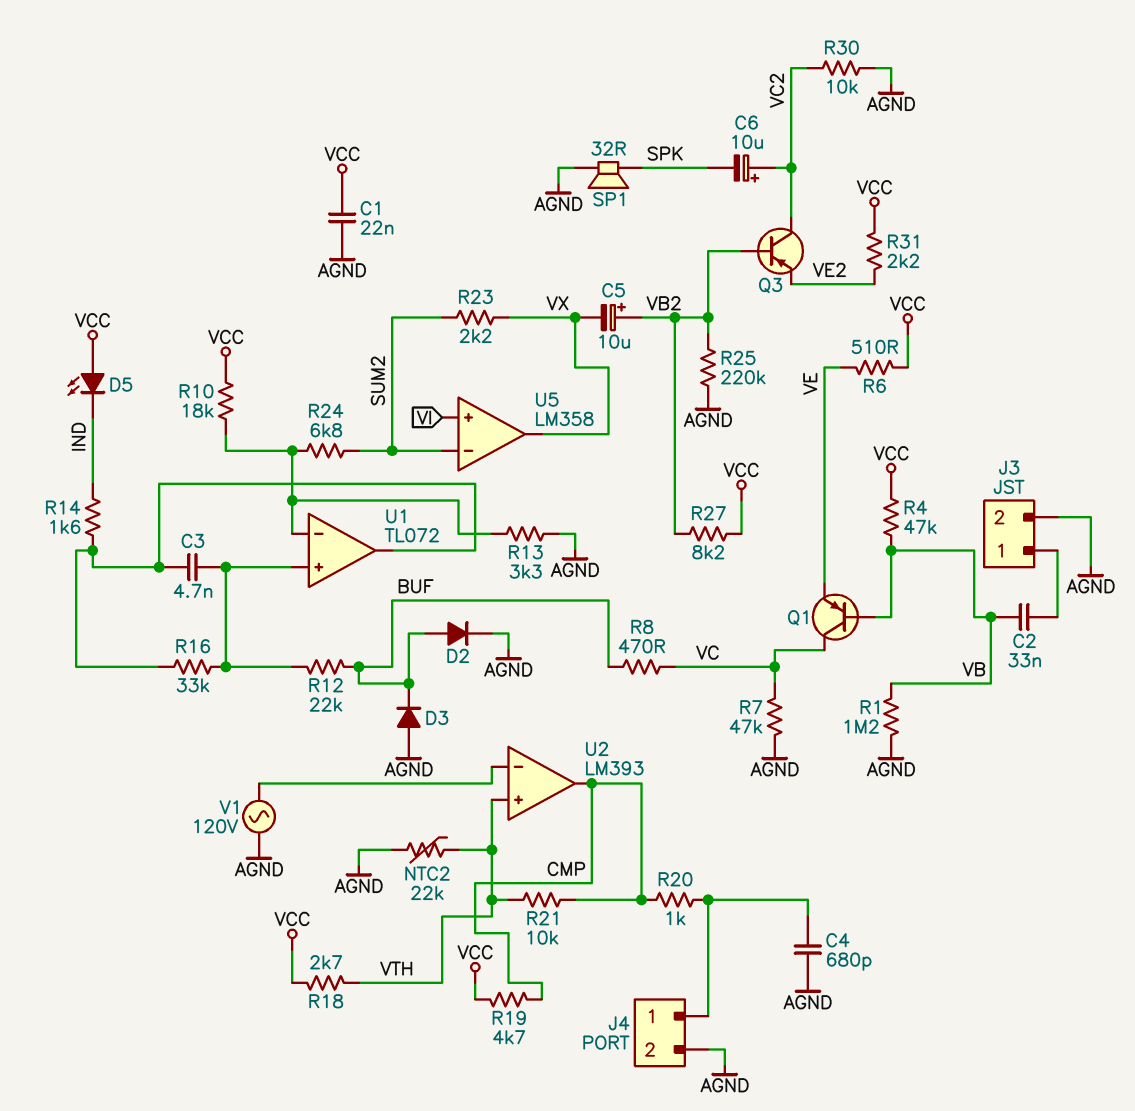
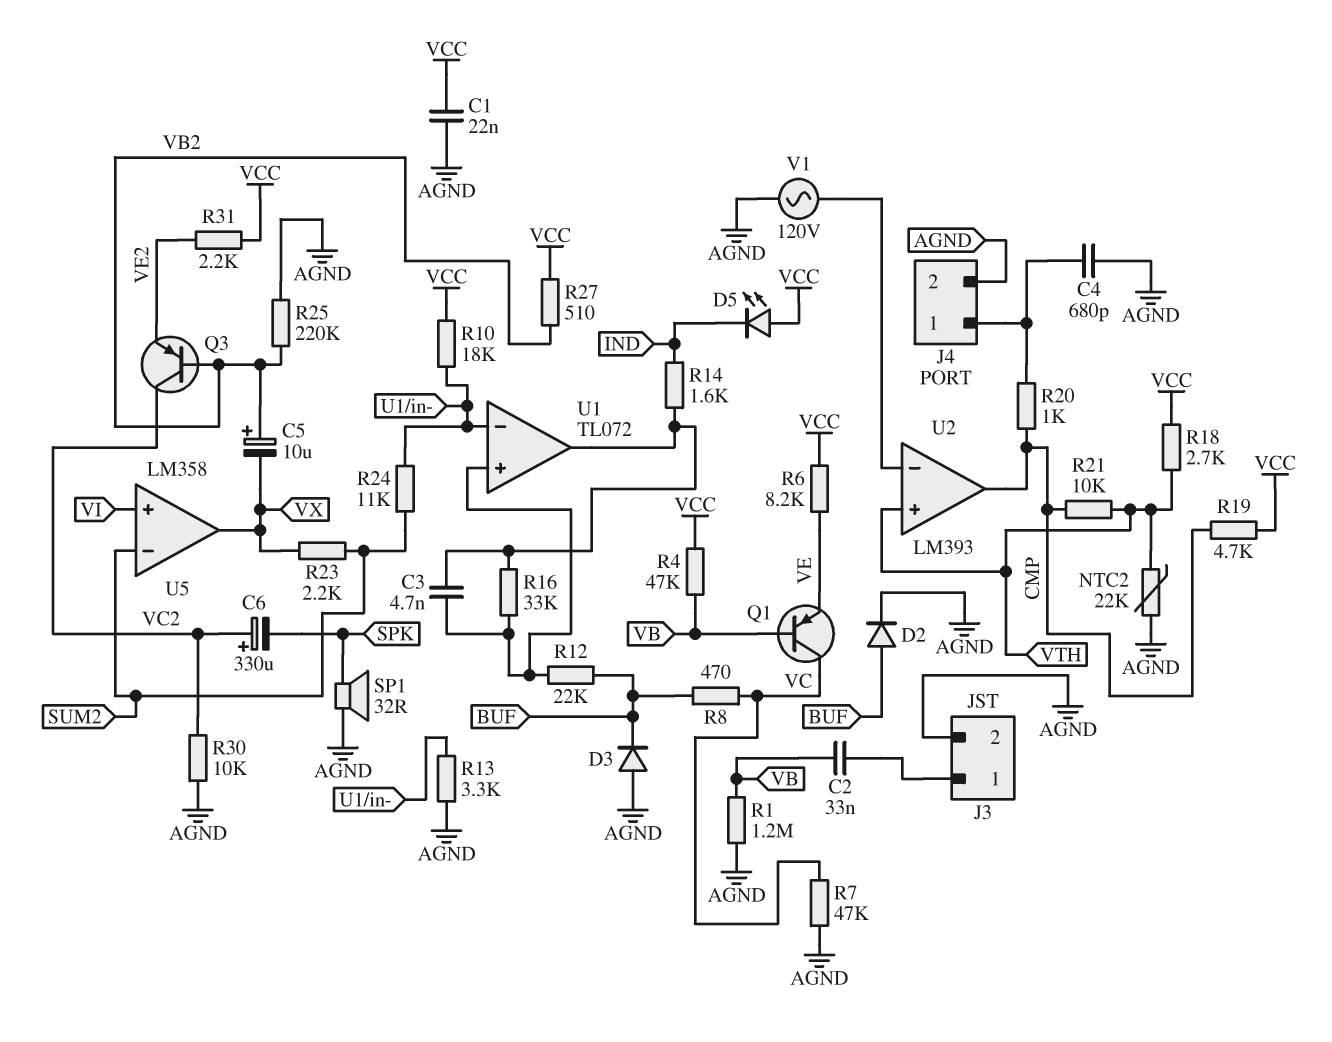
C6: 10uF (plus VC2, minus SPK) -> 330uF (plus VC2, minus SPK)
R6: 510 (VCC, VE) -> 8.2k (VCC, VE)
R24: 6.8k (SUM2, U1/in-) -> 11k (SUM2, U1/in-)
R27: 8.2k (VB2, VCC) -> 510 (VB2, VCC)

